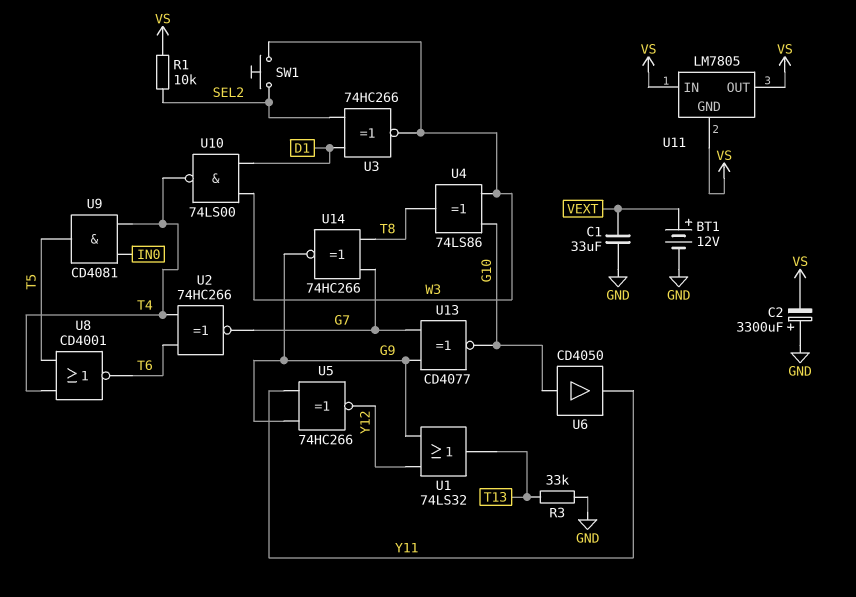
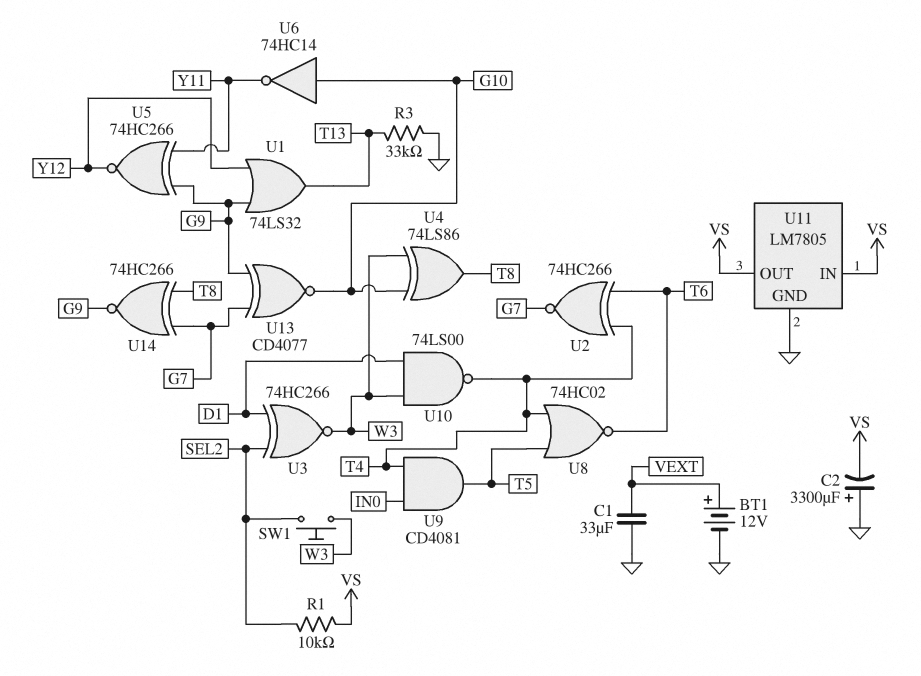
U6: buffer CD4050 (in G10, out Y11) -> NOT 74HC14 (in G10, out Y11)
U8: NOR CD4001 (in T4, in T5, out T6) -> NOR 74HC02 (in T4, in T5, out T6)
U11 pin GND: VS -> GND

